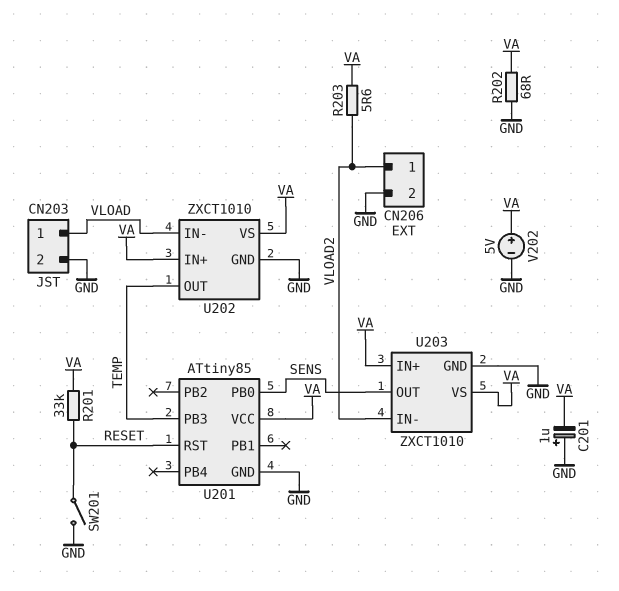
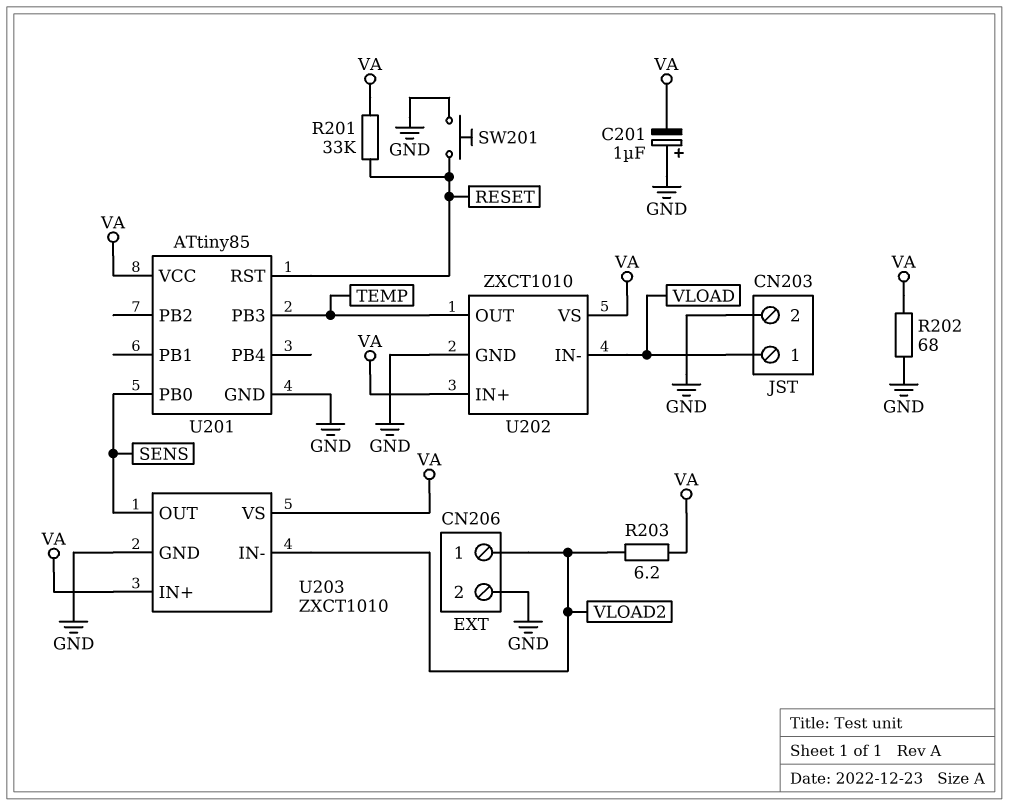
R203: 5.6 (VA, VLOAD2) -> 6.2 (VA, VLOAD2)
SW201: switch (GND, RESET) -> button (GND, RESET)
V202: 5V (plus VA, minus GND) -> none

